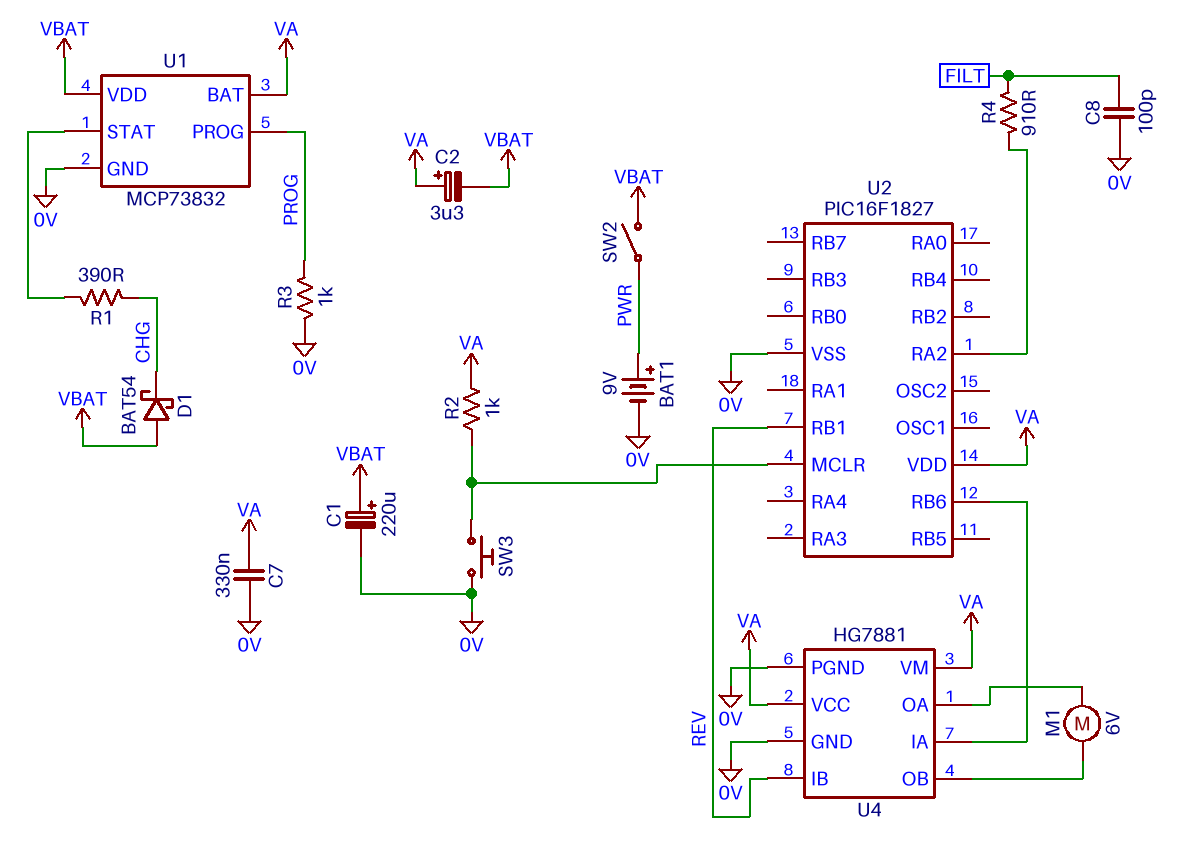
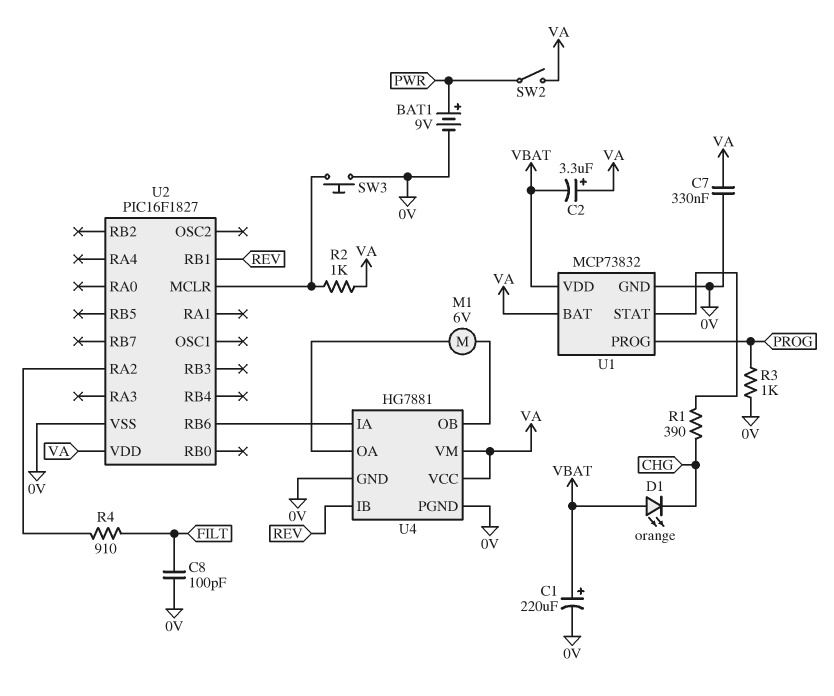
D1: schottky BAT54 (A VBAT, K CHG) -> LED orange (A VBAT, K CHG)
SW2: switch (PWR, VBAT) -> switch (PWR, VA)

